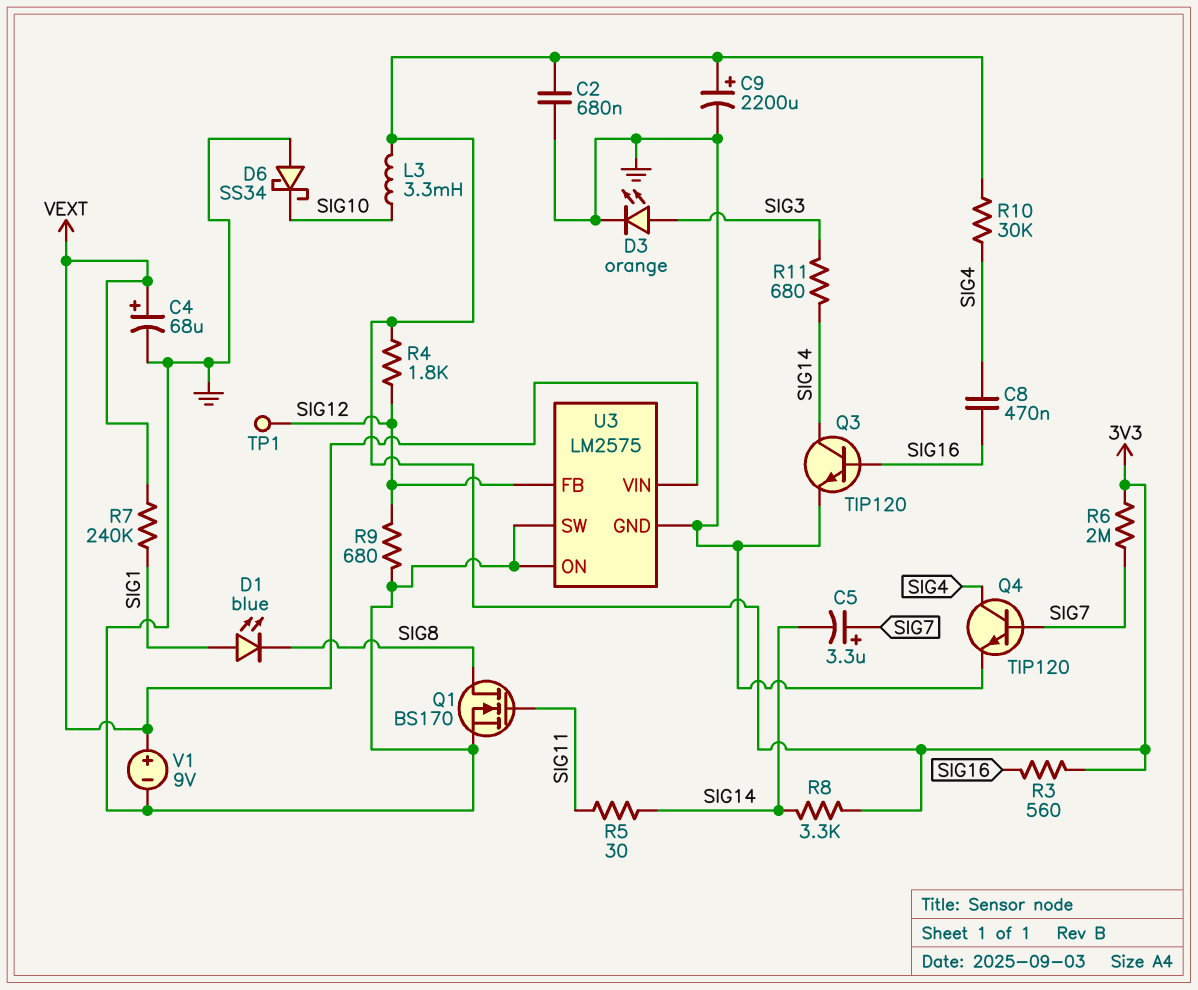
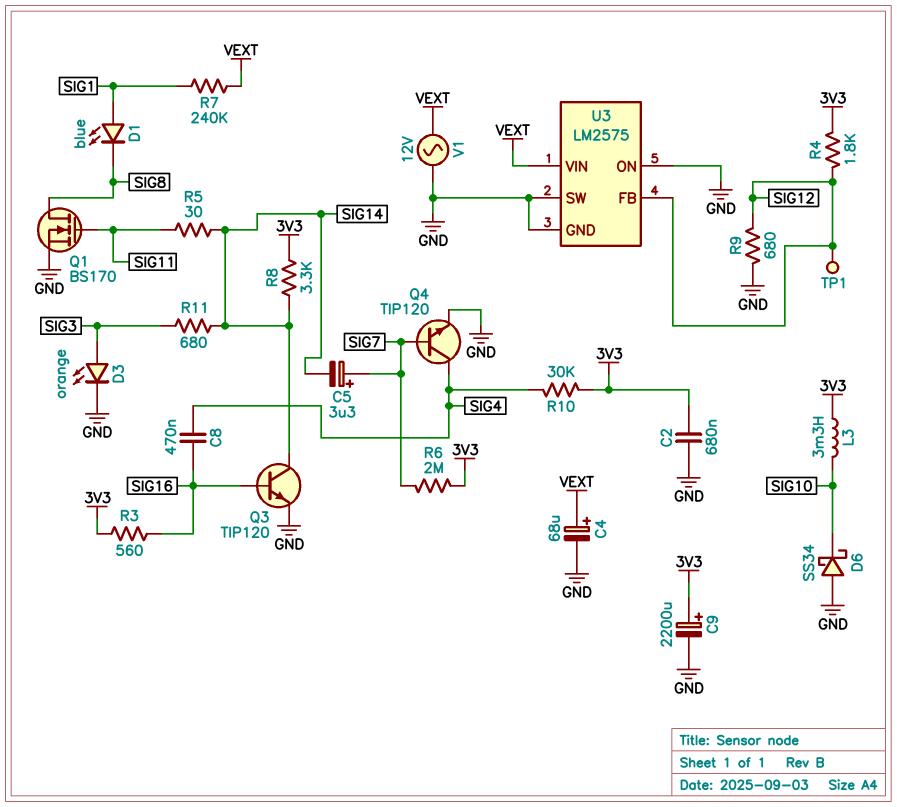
V1: 9V (plus VEXT, minus GND) -> AC 12V (GND, VEXT)

